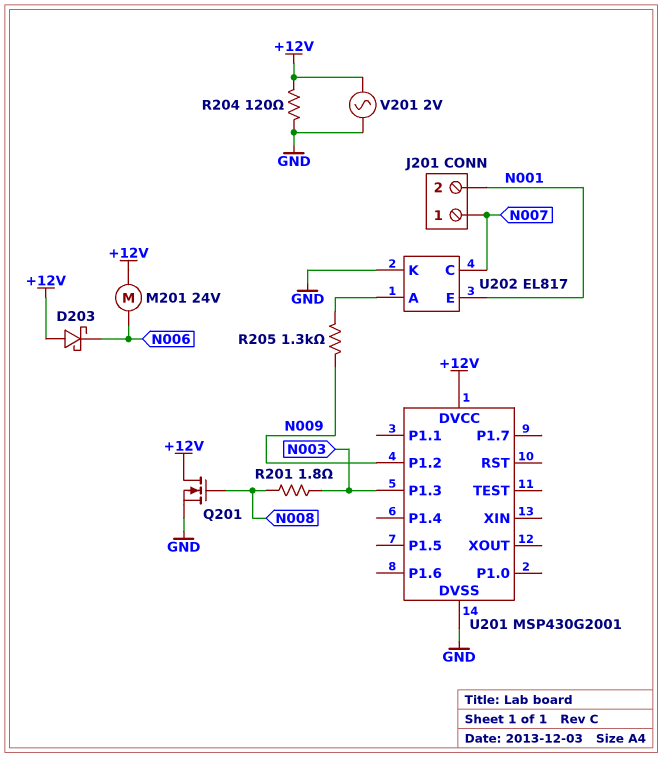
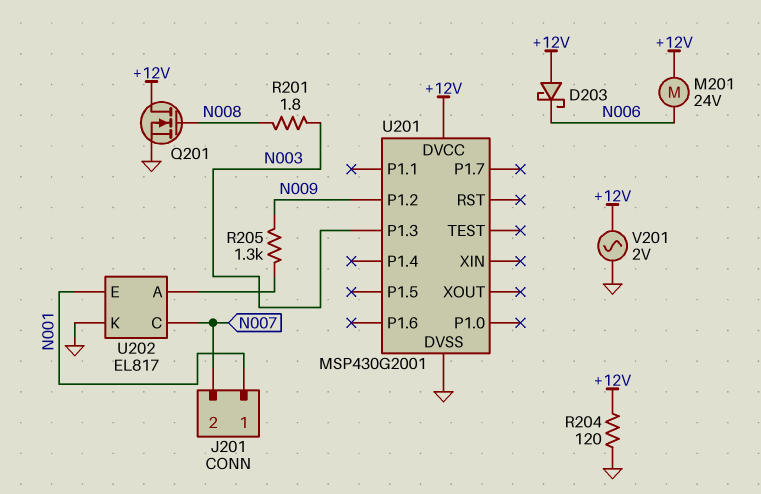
J201 pin 1: N007 -> N001
J201 pin 2: N001 -> N007

